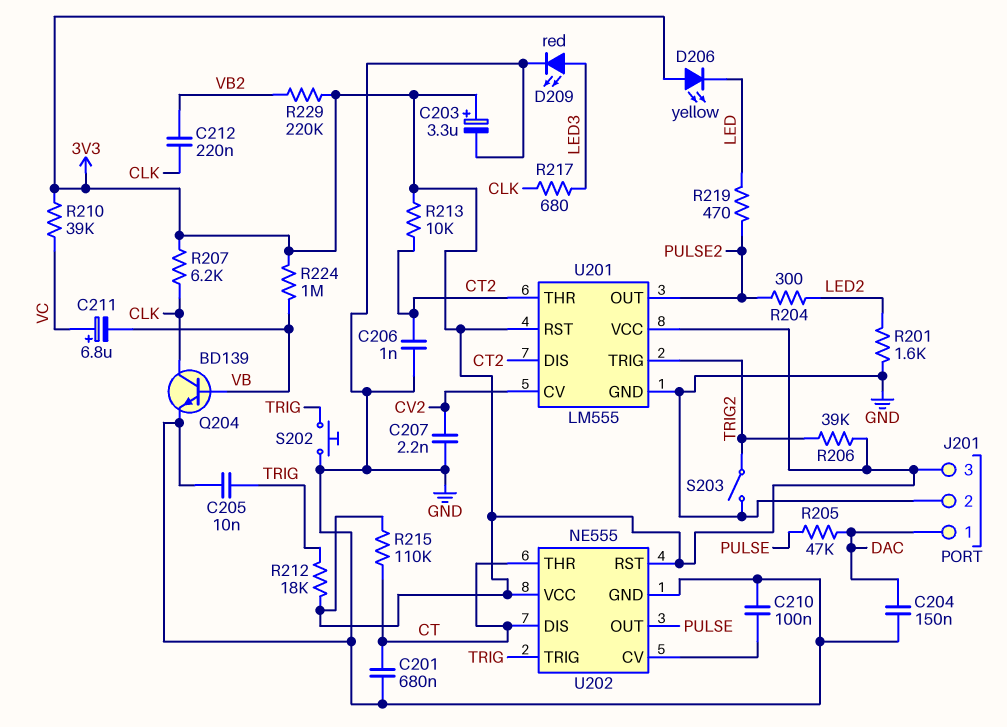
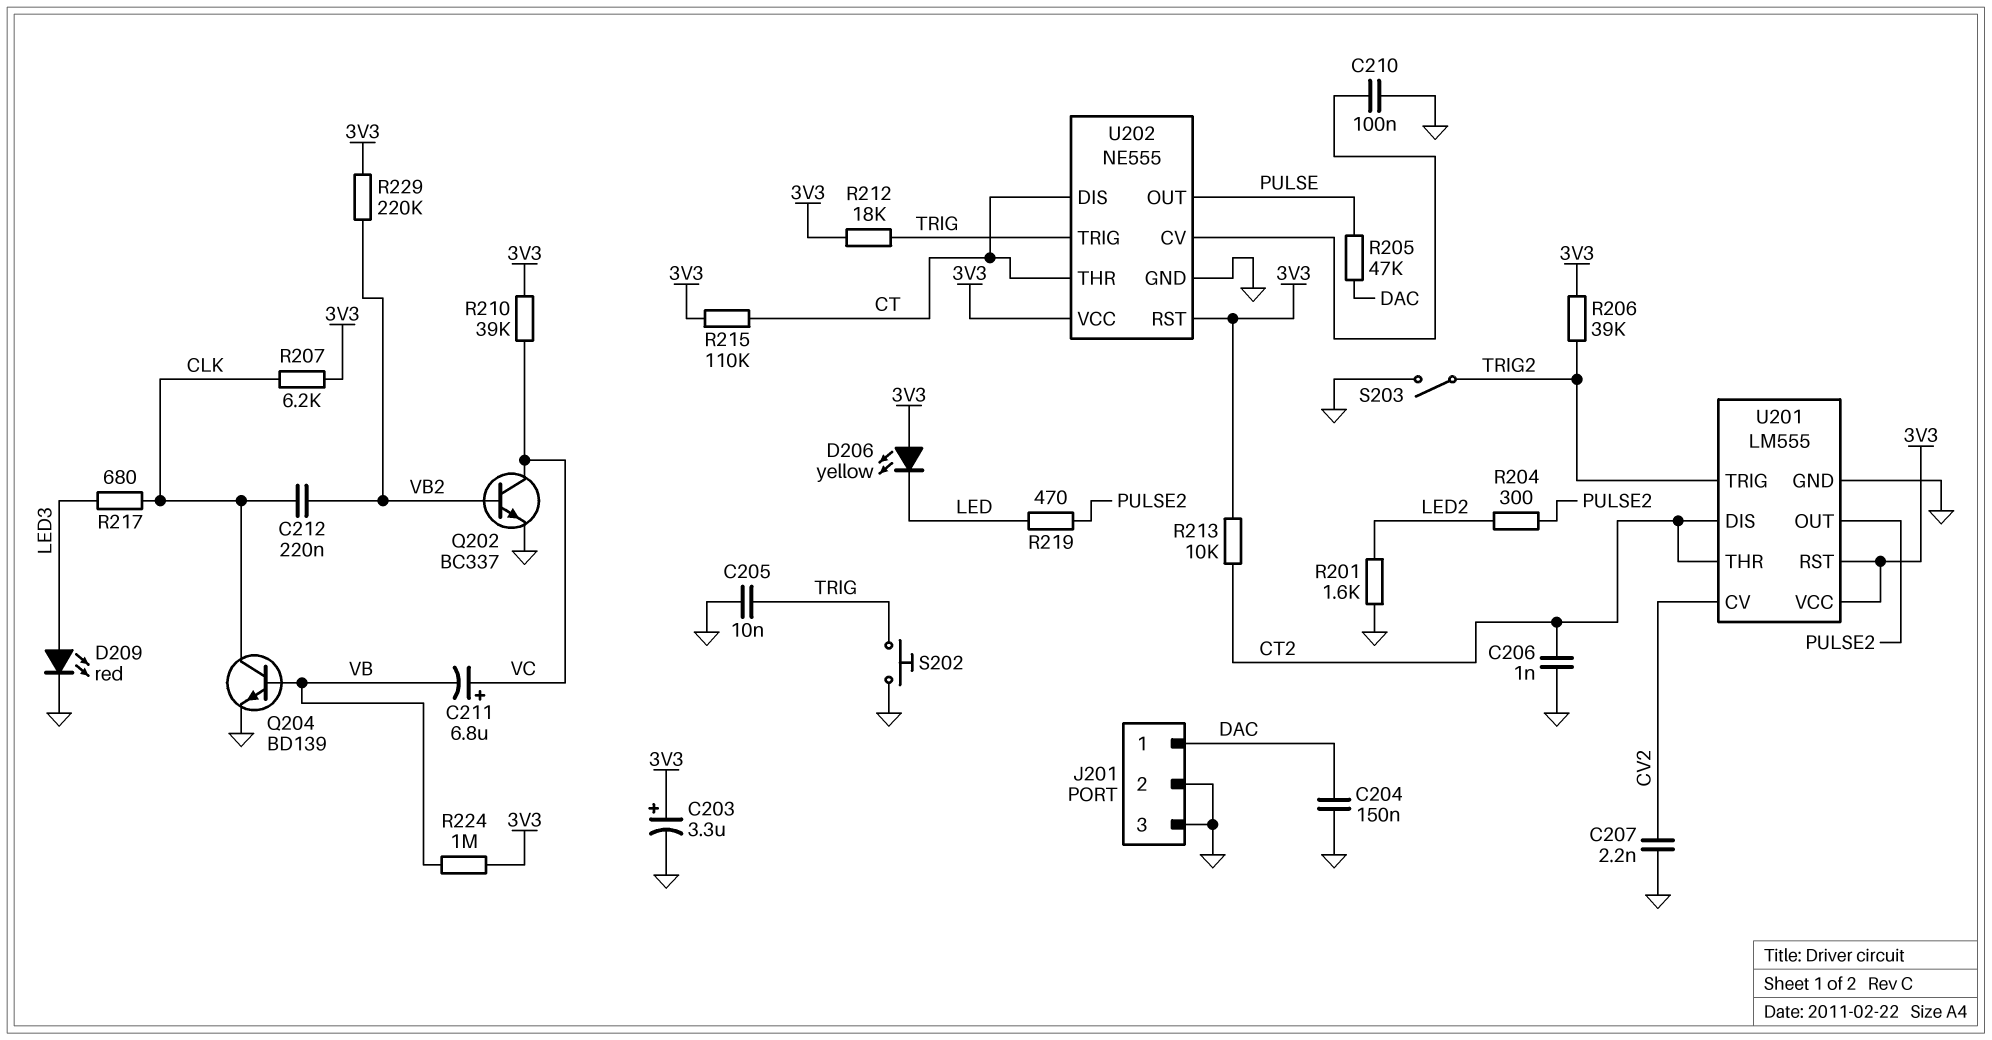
C201: 680nF (CT, GND) -> none
J201 pin 3: 3V3 -> GND
Q202: none -> NPN BC337 (B VB2, C VC, E GND)

